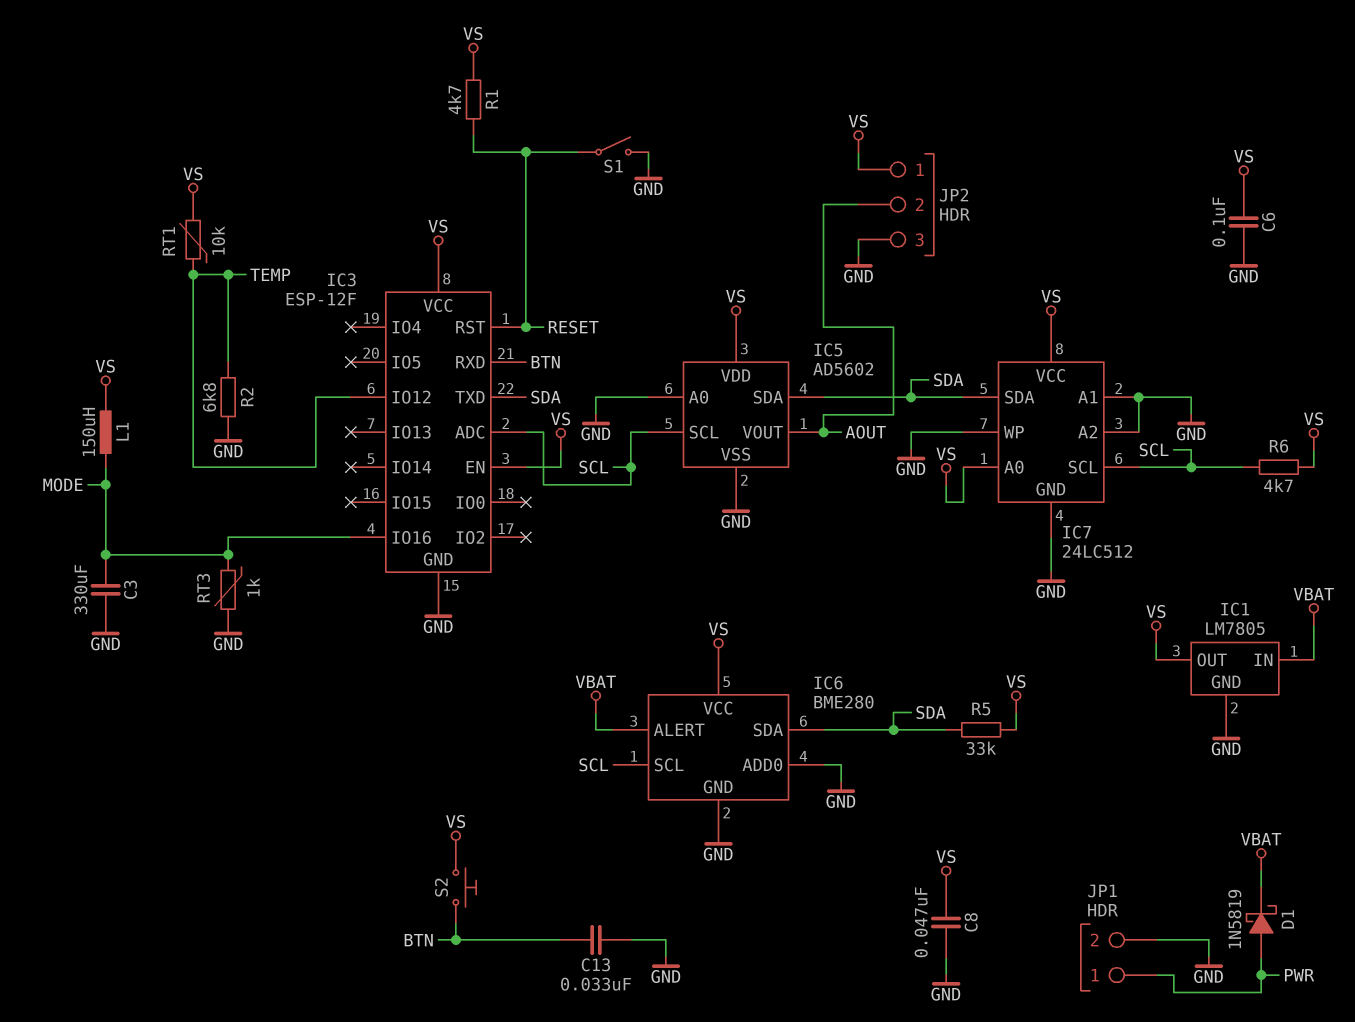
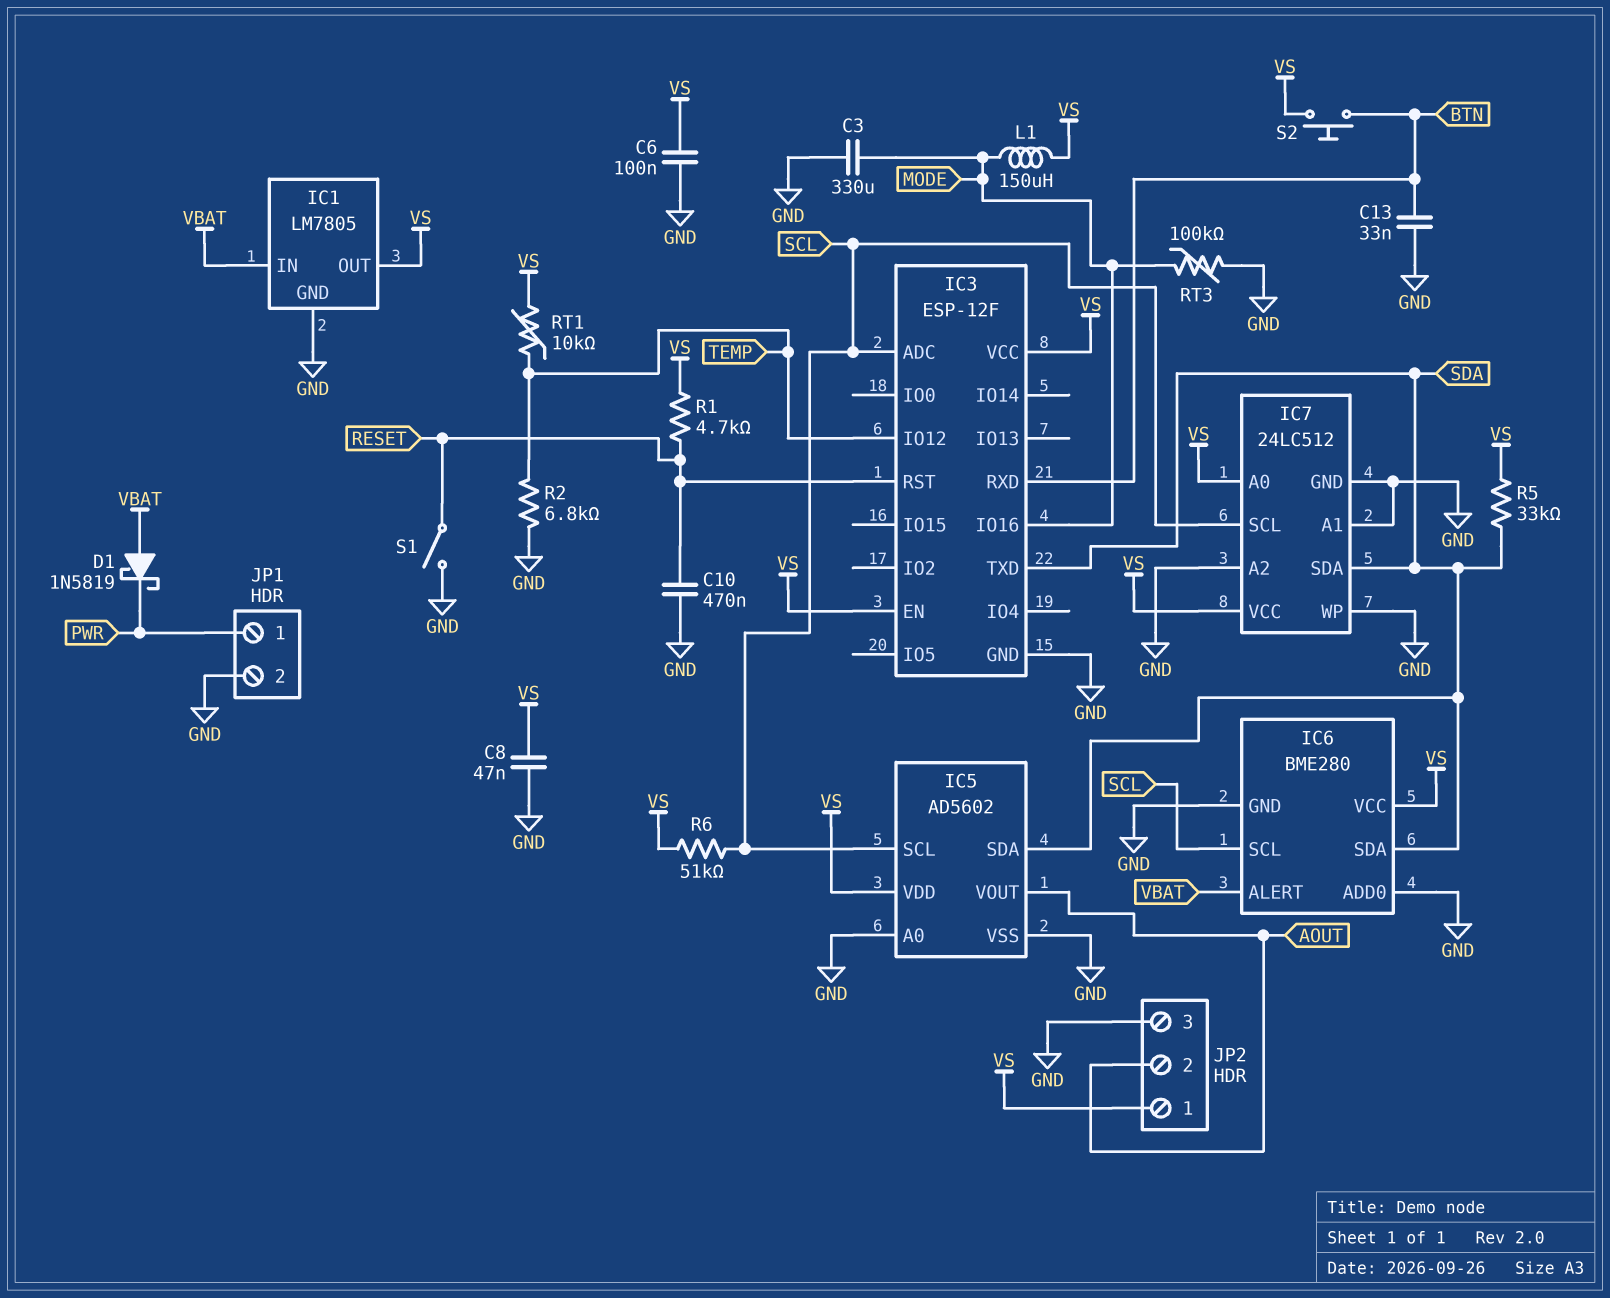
C10: none -> 470nF (GND, RESET)
D1: schottky 1N5819 (A PWR, K VBAT) -> schottky 1N5819 (A VBAT, K PWR)
R6: 4.7k (SCL, VS) -> 51k (SCL, VS)
RT3: 1k (GND, MODE) -> 100k (GND, MODE)

